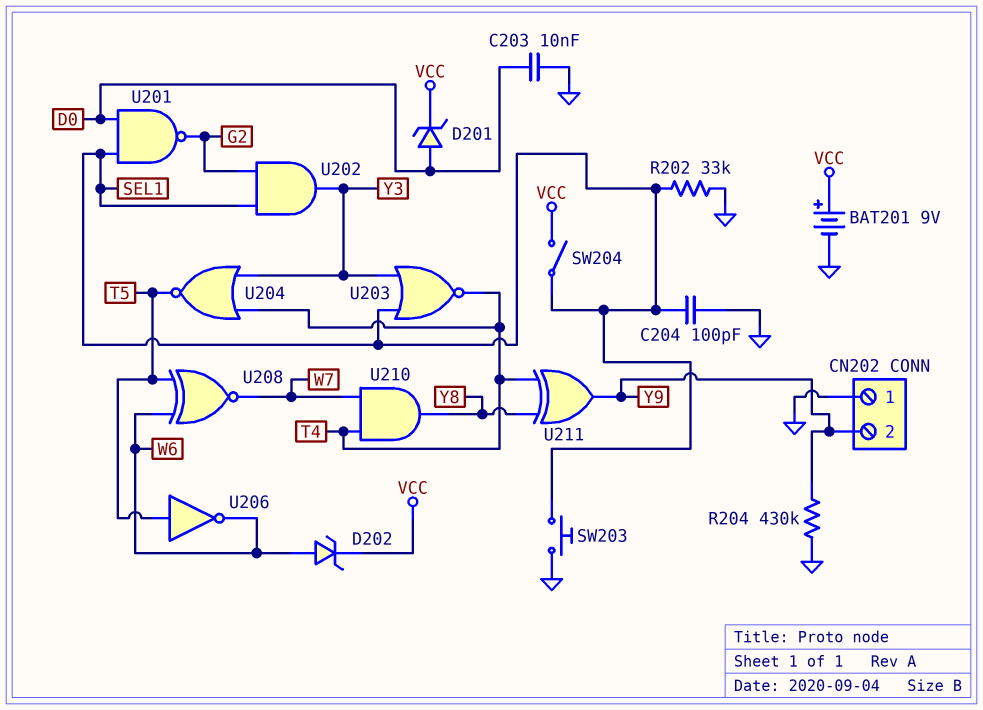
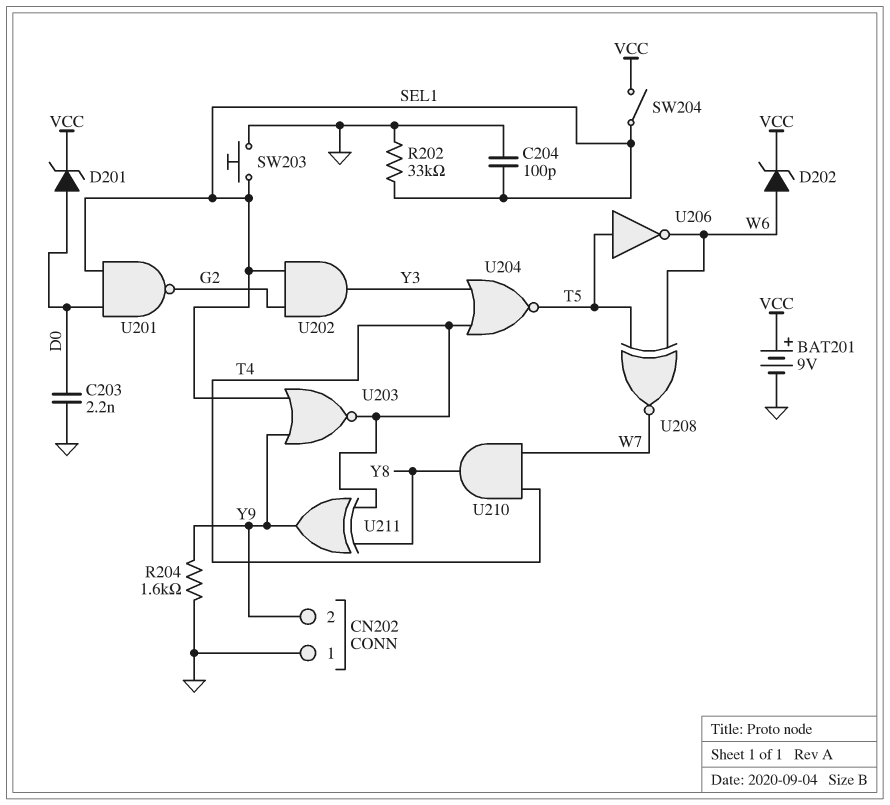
C203: 10nF (D0, GND) -> 2.2nF (D0, GND)
R204: 430k (GND, Y9) -> 1.6k (GND, Y9)
U203: NOR (in SEL1, in Y3, out T4) -> NOR (in SEL1, in Y9, out T4)

